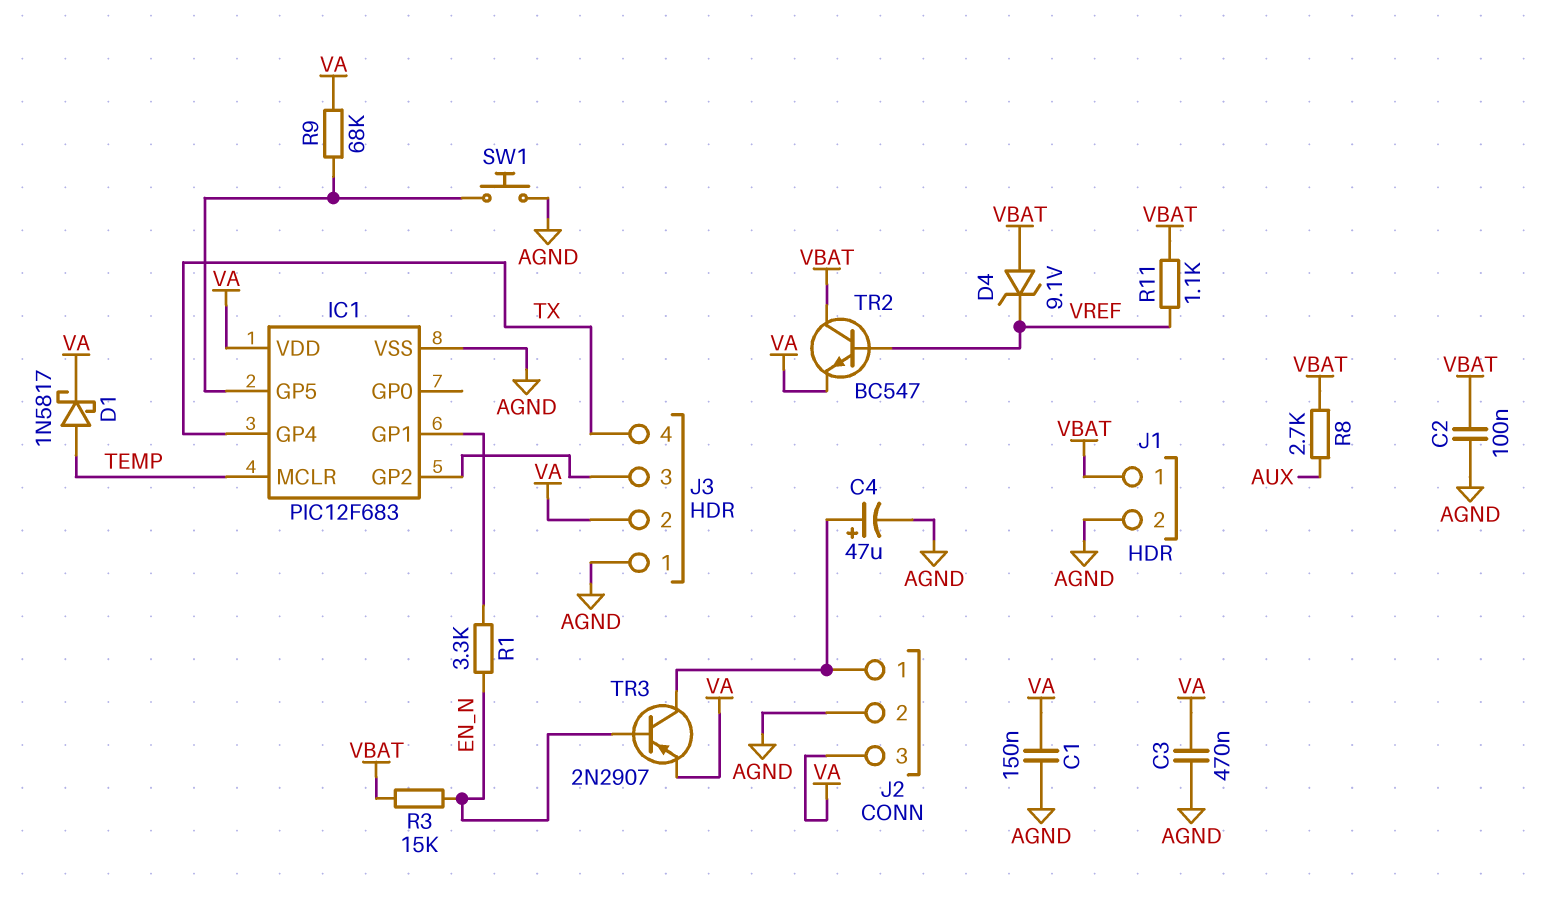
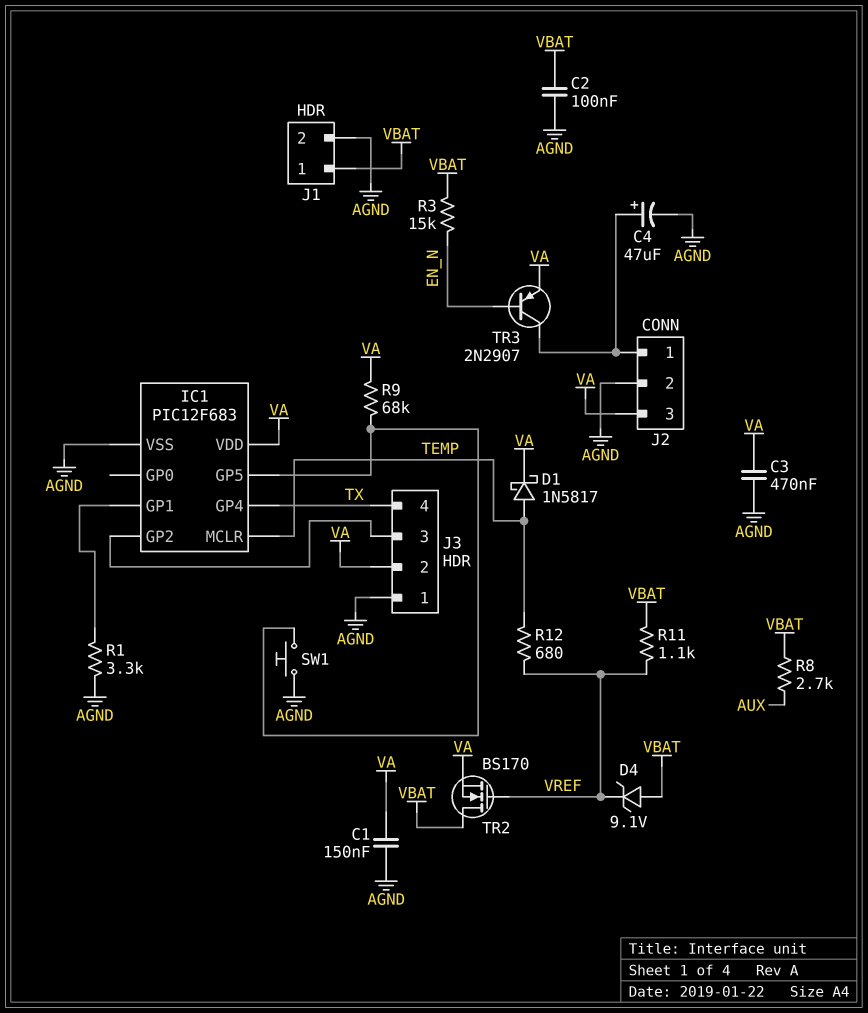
R1: 3.3k (EN_N, IC1/GP1) -> 3.3k (AGND, IC1/GP1)
R12: none -> 680 (TEMP, VREF)
TR2: NPN BC547 (B VREF, C VBAT, E VA) -> NMOS BS170 (G VREF, D VBAT, S VA)

